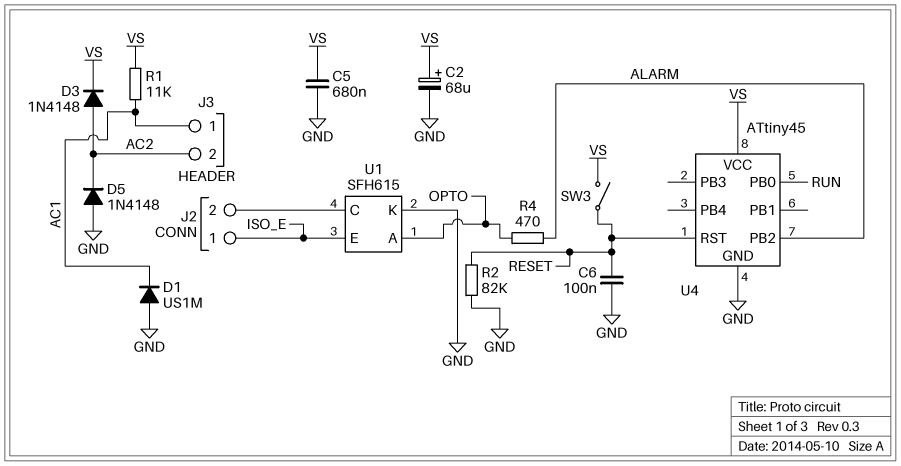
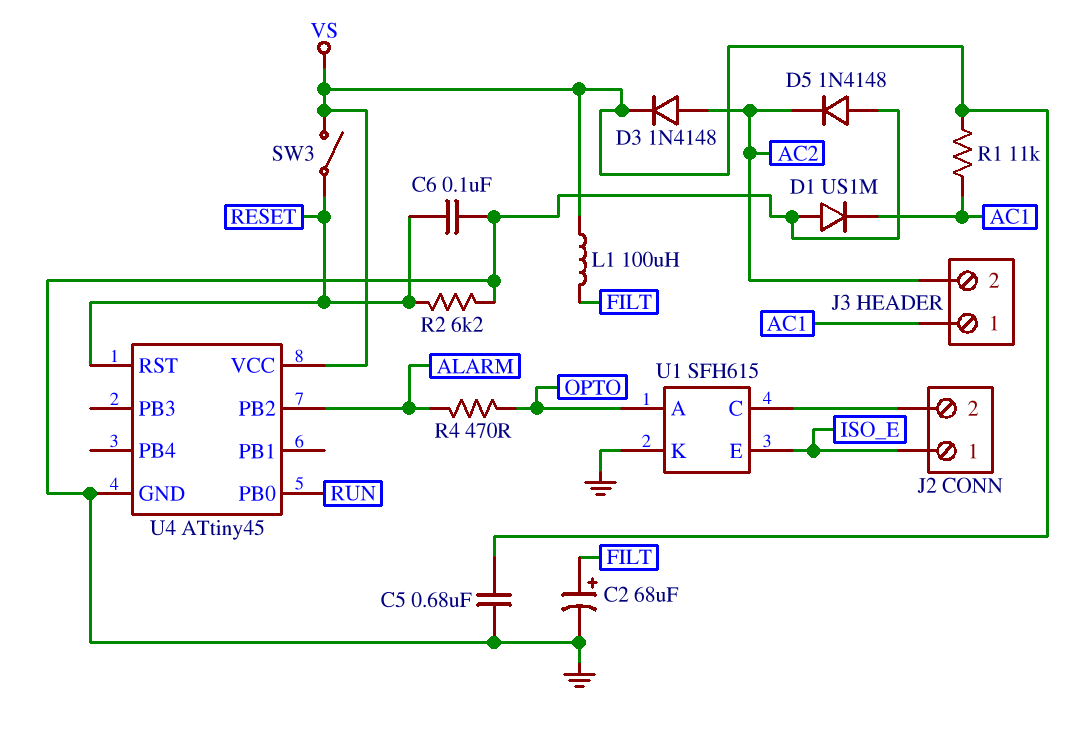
C2: 68uF (plus VS, minus GND) -> 68uF (plus FILT, minus GND)
L1: none -> 100uH (FILT, VS)
R2: 82k (GND, RESET) -> 6.2k (GND, RESET)

